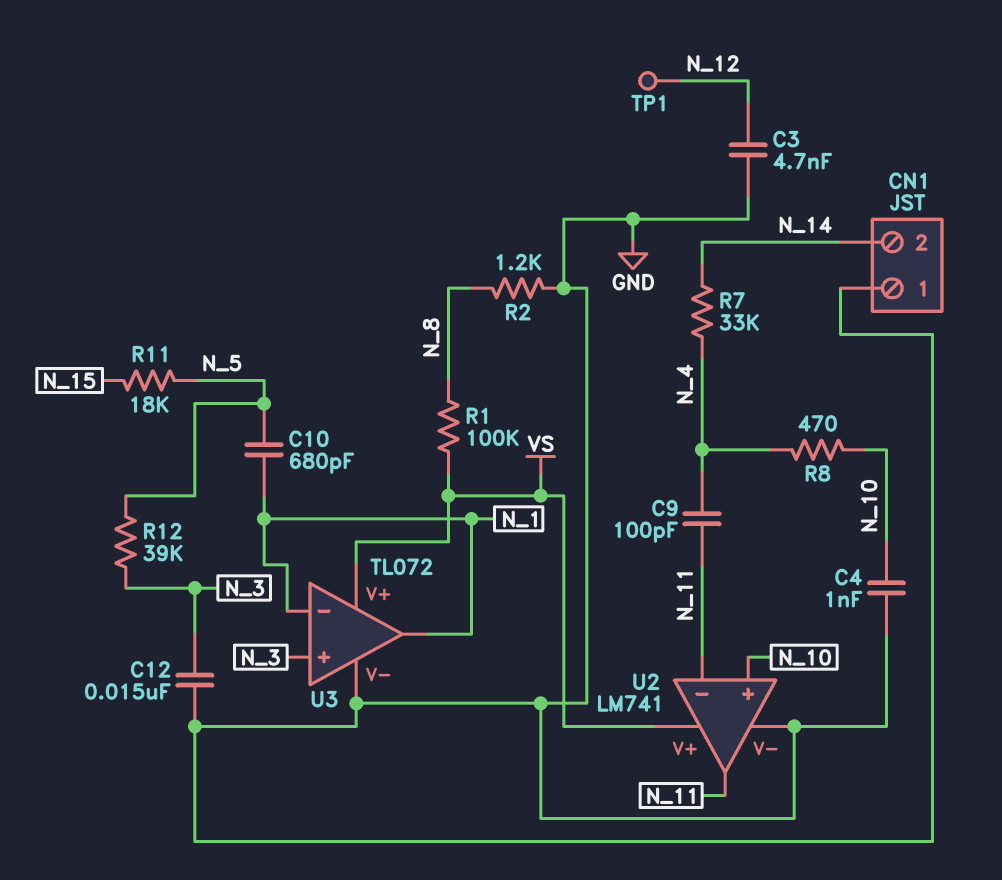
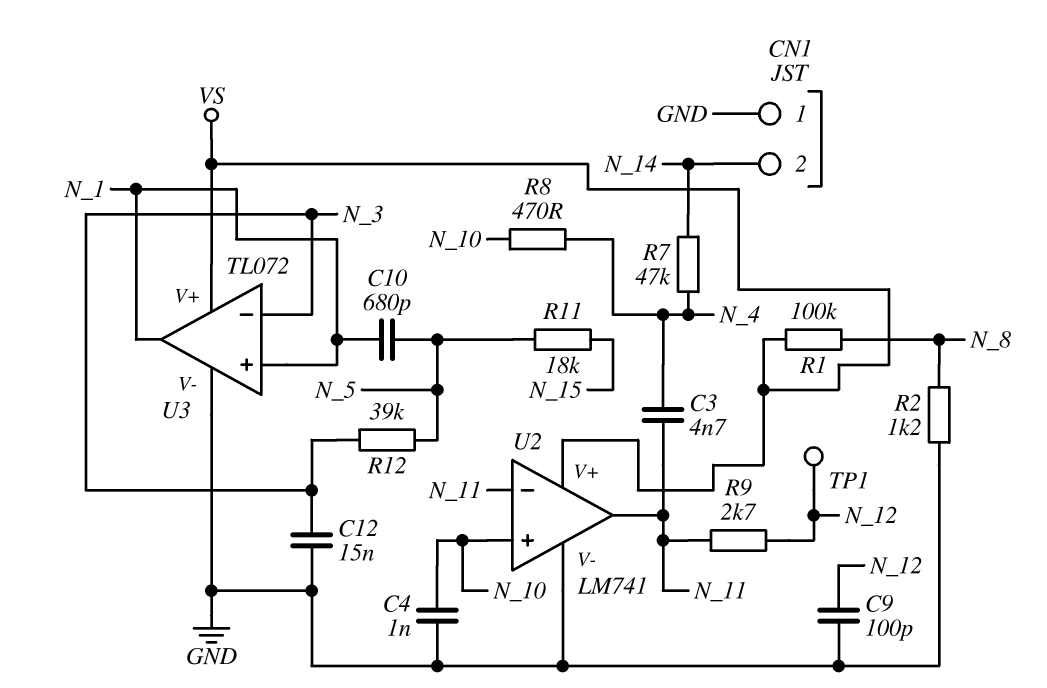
C3: 4.7nF (GND, N_12) -> 4.7nF (N_4, N_11)
C9: 100pF (N_4, N_11) -> 100pF (GND, N_12)
R7: 33k (N_4, N_14) -> 47k (N_4, N_14)
R9: none -> 2.7k (N_11, N_12)
U3 pin in+: N_3 -> N_1
U3 pin in-: N_1 -> N_3

